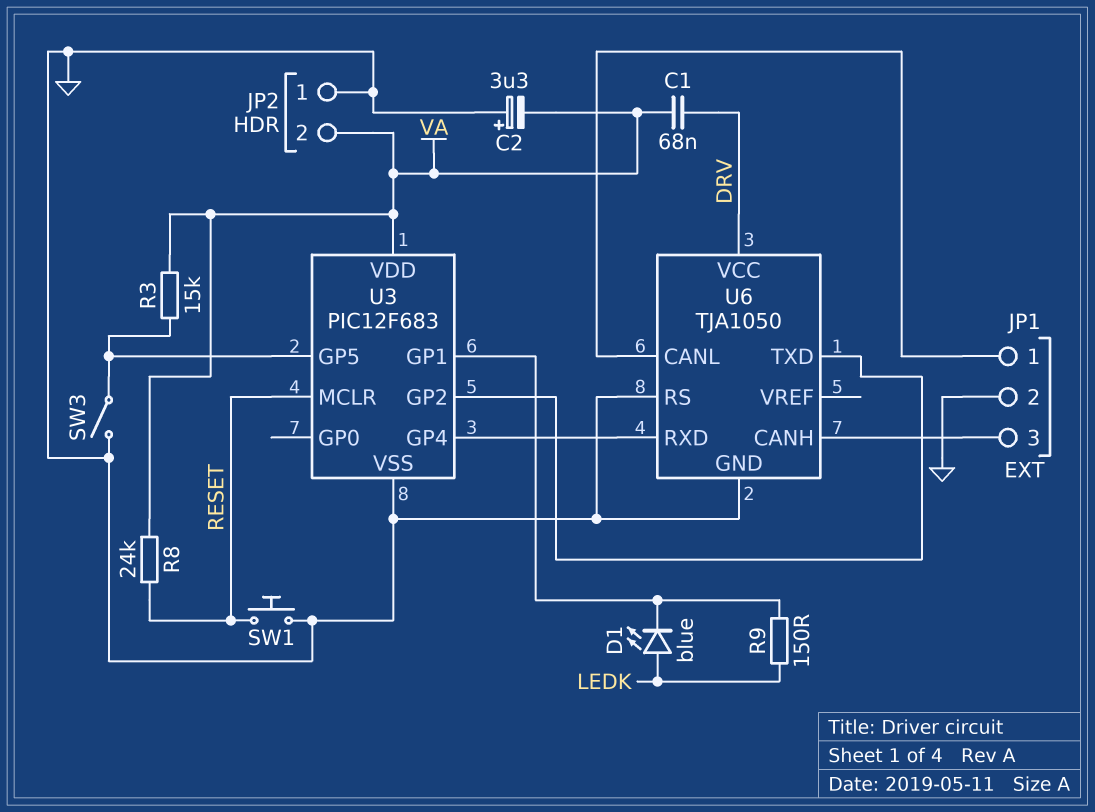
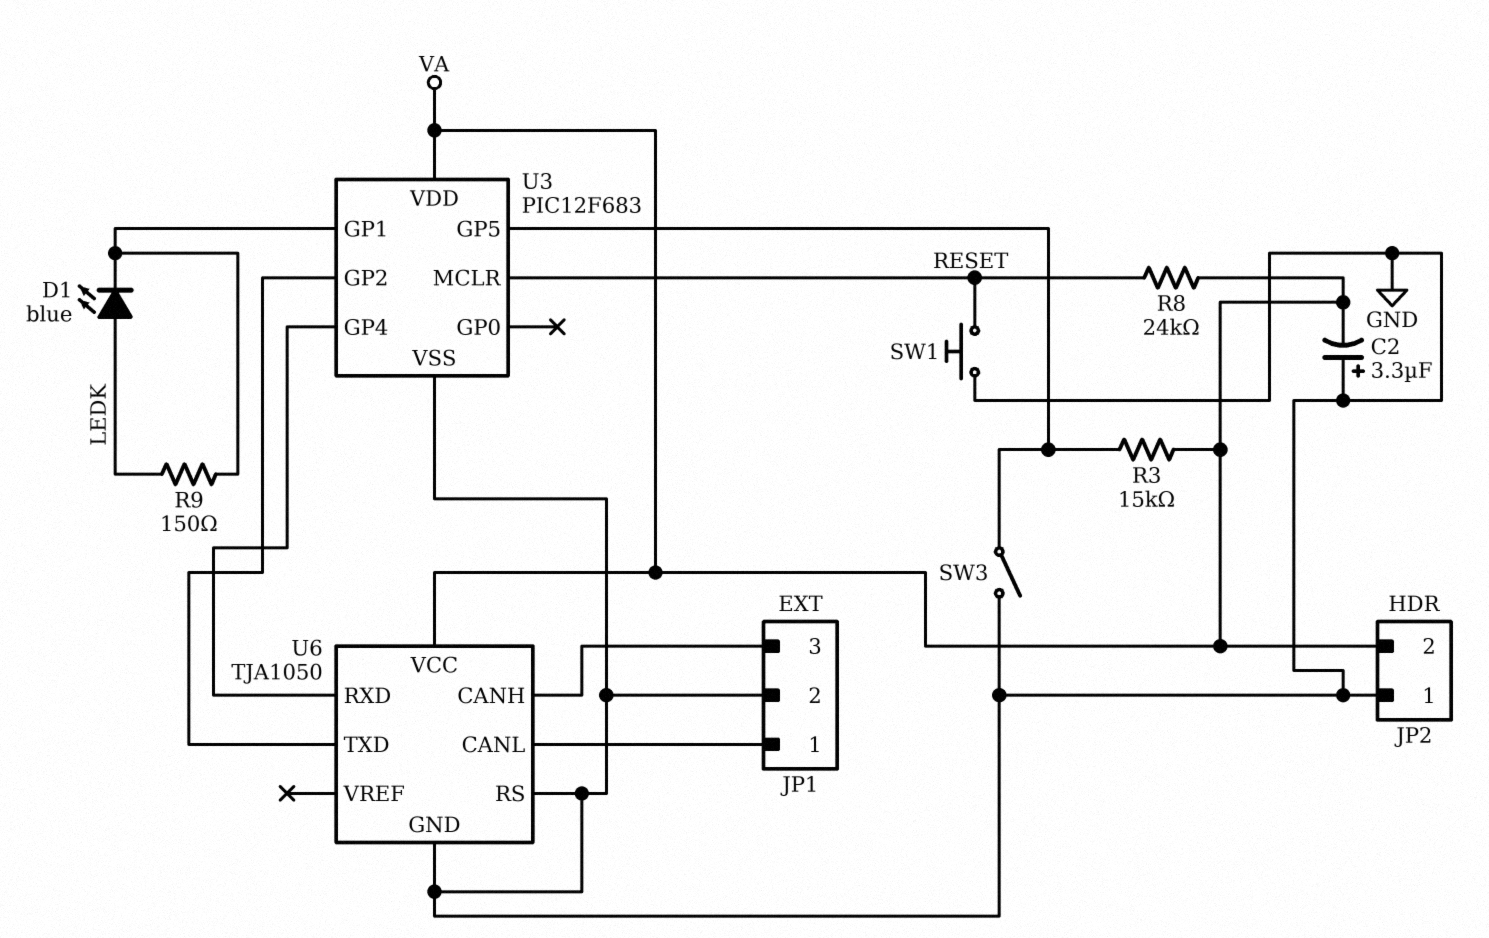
C1: 68nF (DRV, VA) -> none
U6 pin VCC: DRV -> VA

